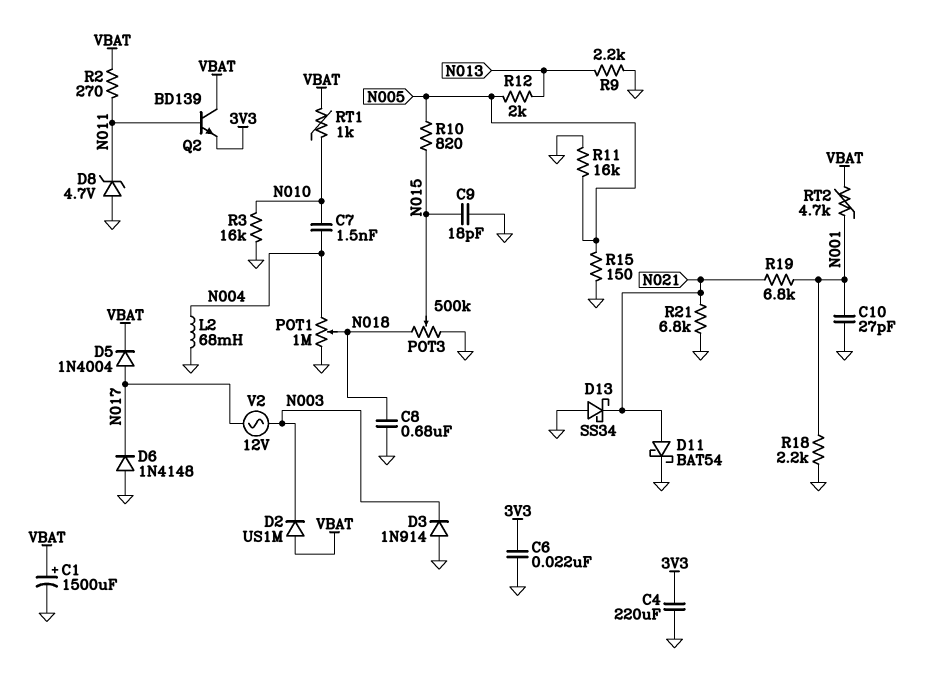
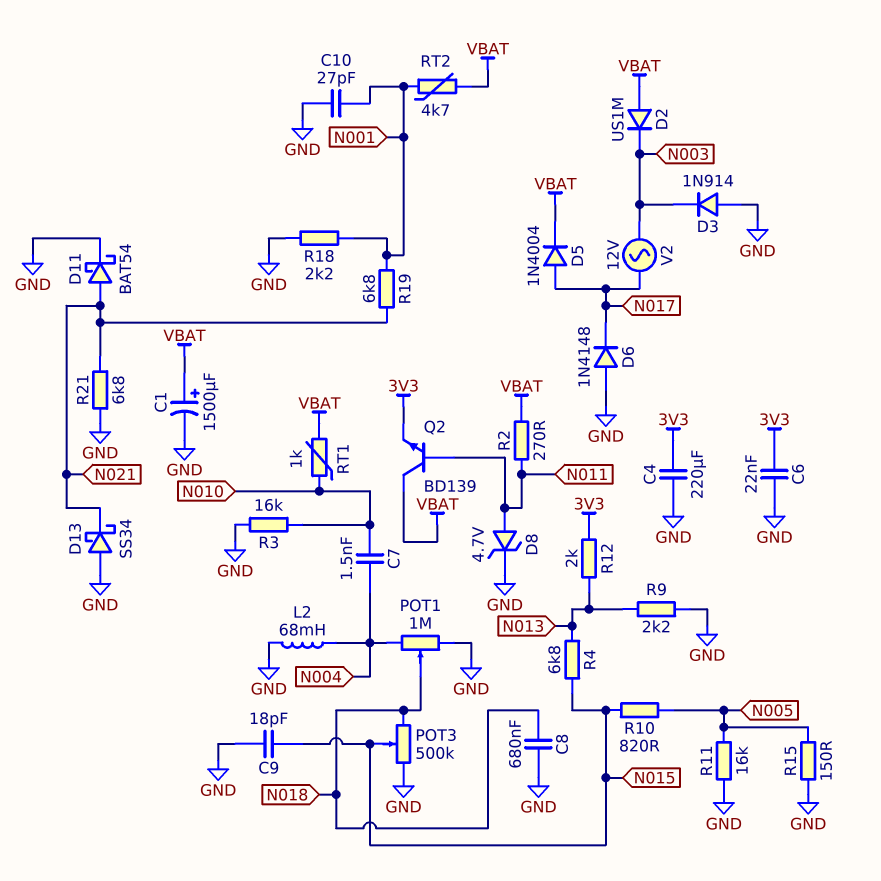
D8: zener 4.7V (A GND, K N011) -> zener 4.7V (A N011, K GND)
R4: none -> 6.8k (N013, N015)
R12: 2k (N005, N013) -> 2k (3V3, N013)

